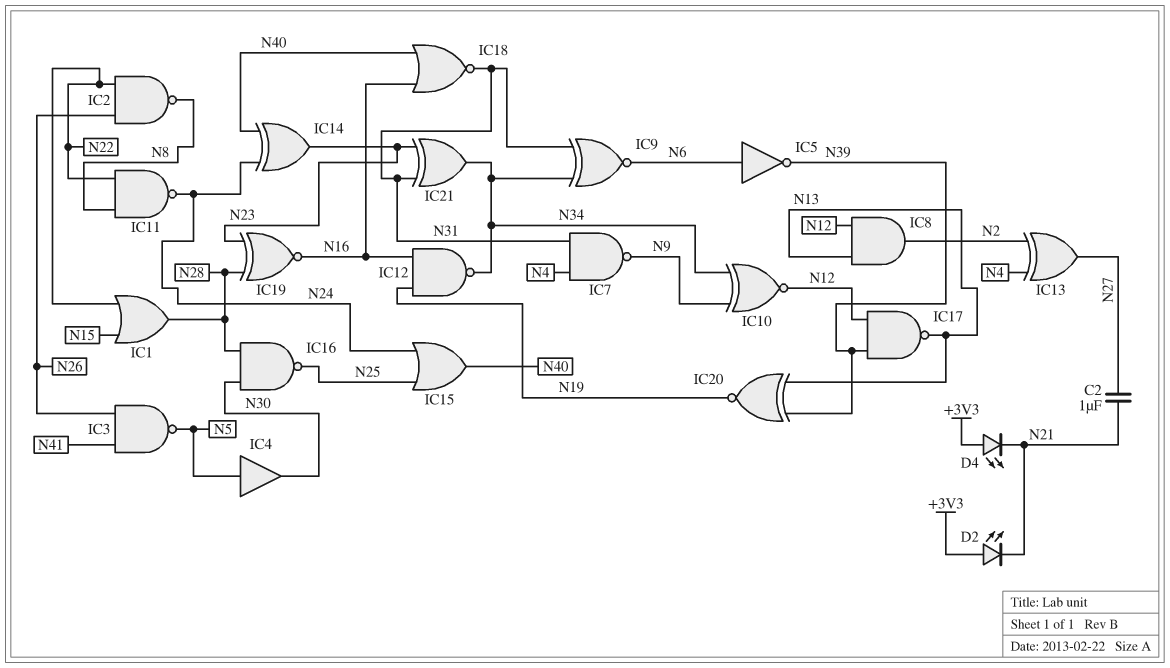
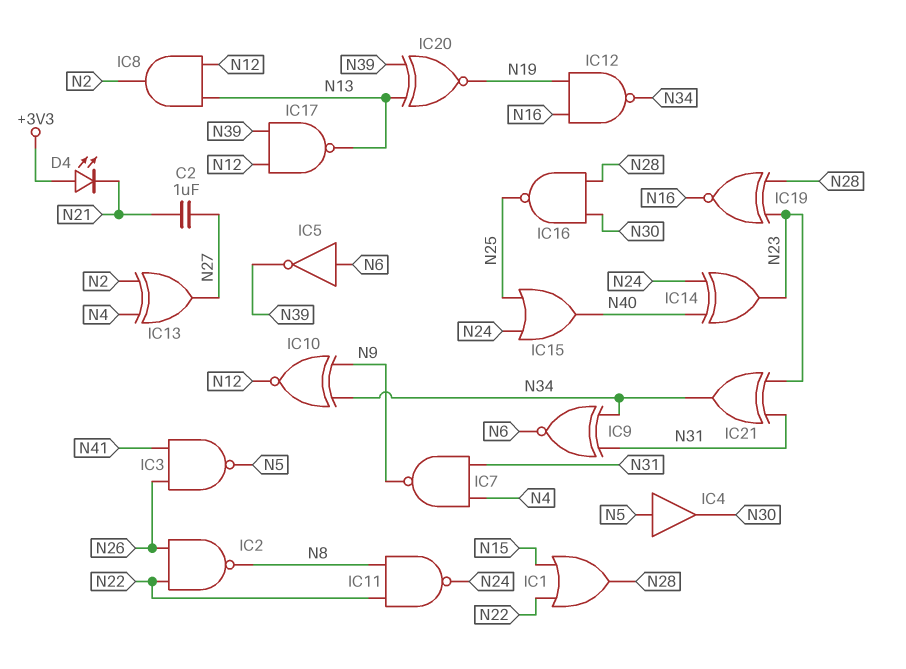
D2: LED (A +3V3, K N21) -> none
IC18: NOR (in N16, in N40, out N31) -> none

